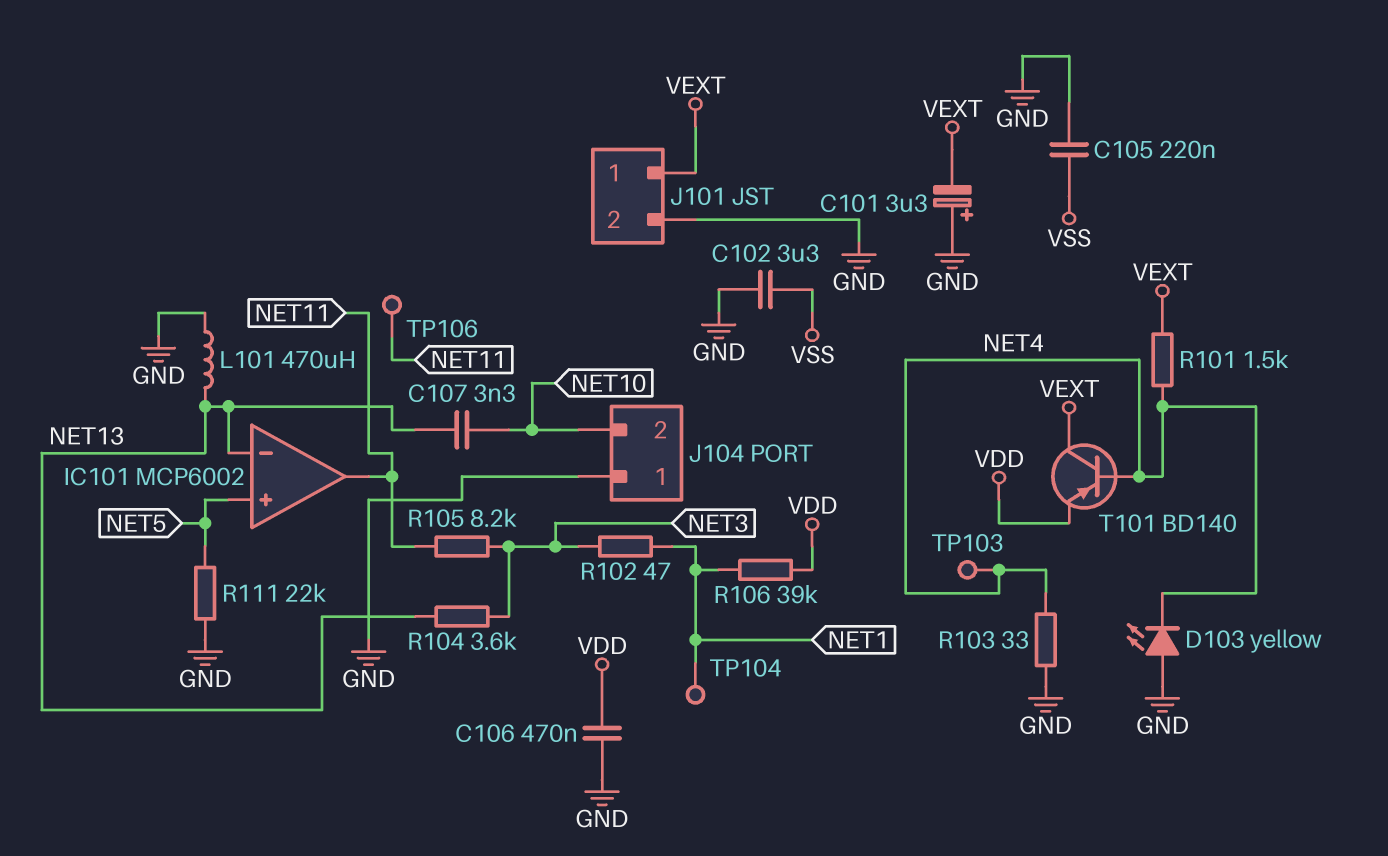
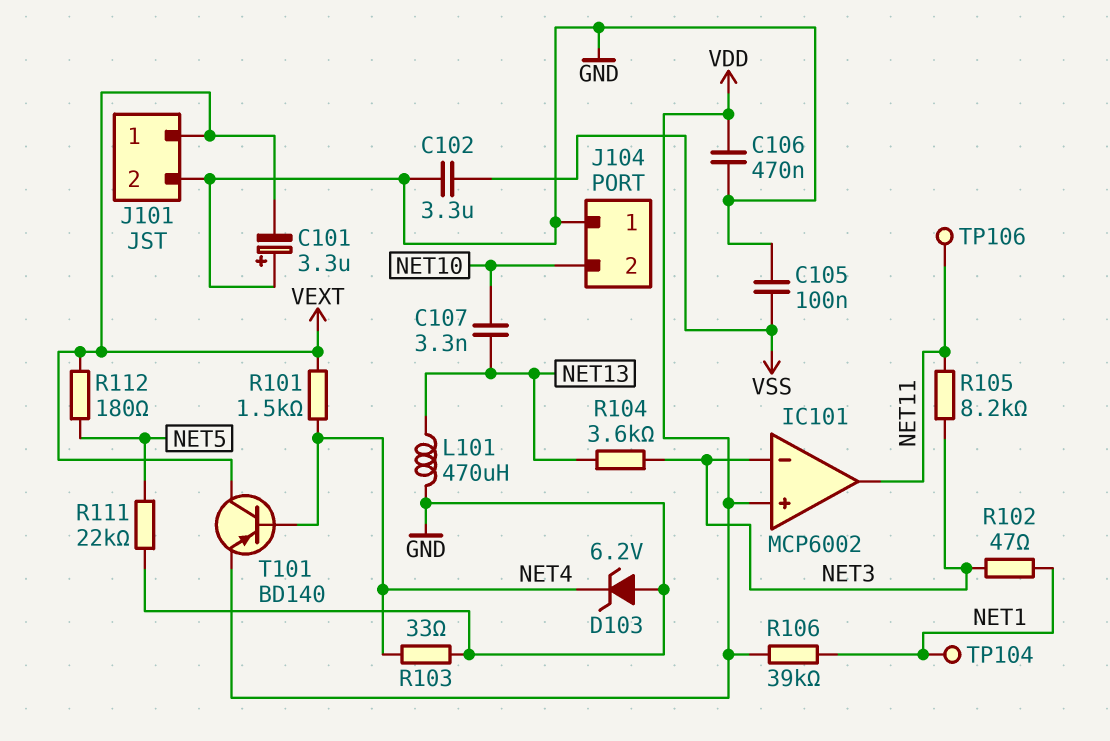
C105: 220nF (GND, VSS) -> 100nF (GND, VSS)
D103: LED yellow (A GND, K NET4) -> zener 6.2V (A GND, K NET4)
IC101 pin in+: NET5 -> VDD
IC101 pin in-: NET13 -> NET3
R112: none -> 180 (NET5, VEXT)
TP103: test point (NET4) -> none

